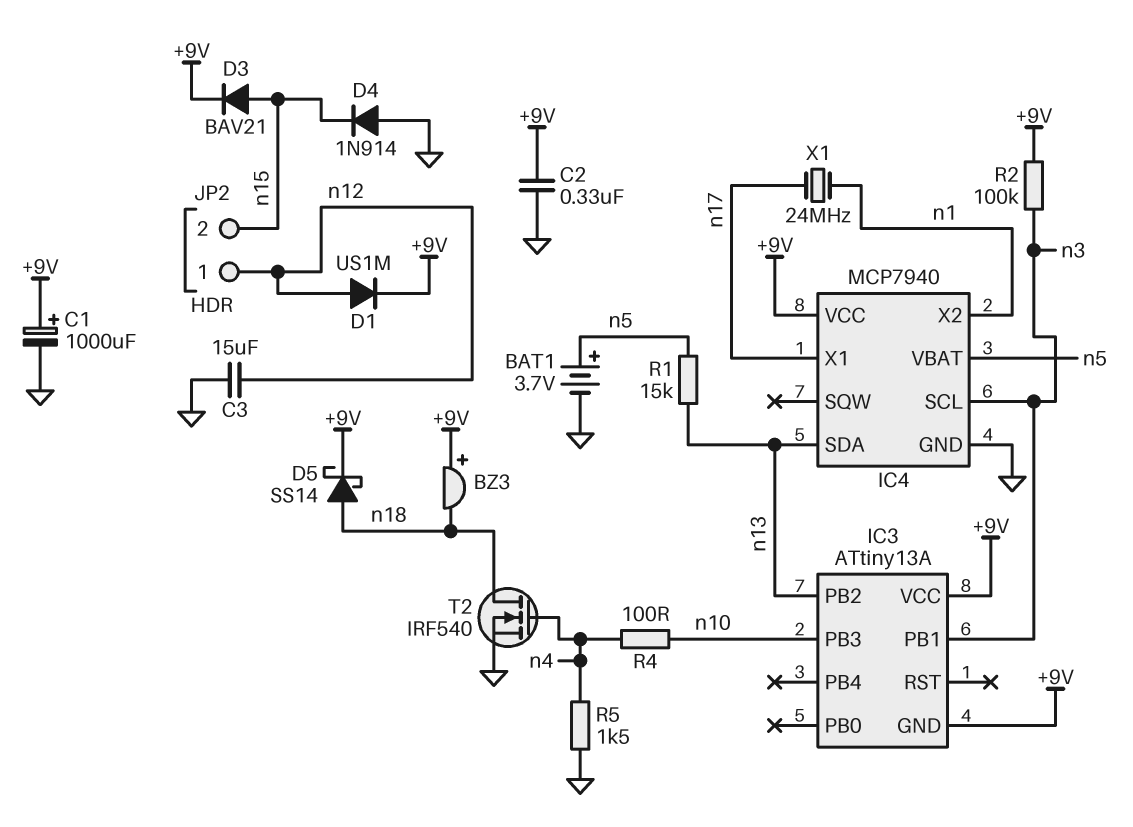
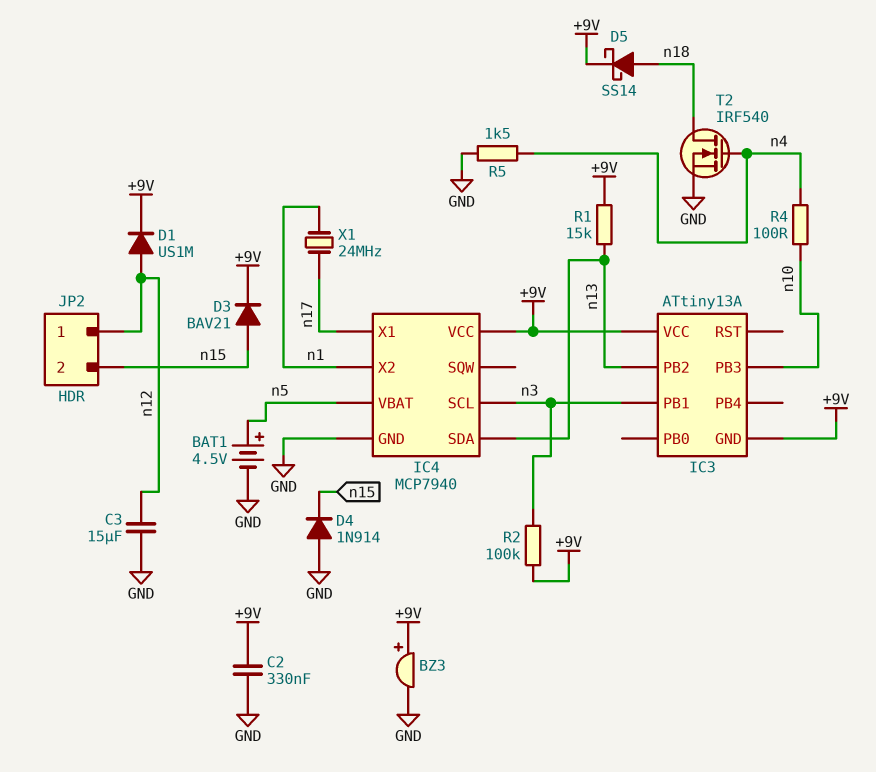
BAT1: 3.7V (plus n5, minus GND) -> 4.5V (plus n5, minus GND)
BZ3: buzzer (plus +9V, minus n18) -> buzzer (plus +9V, minus GND)
C1: 1000uF (plus +9V, minus GND) -> none
R1: 15k (n5, n13) -> 15k (+9V, n13)

